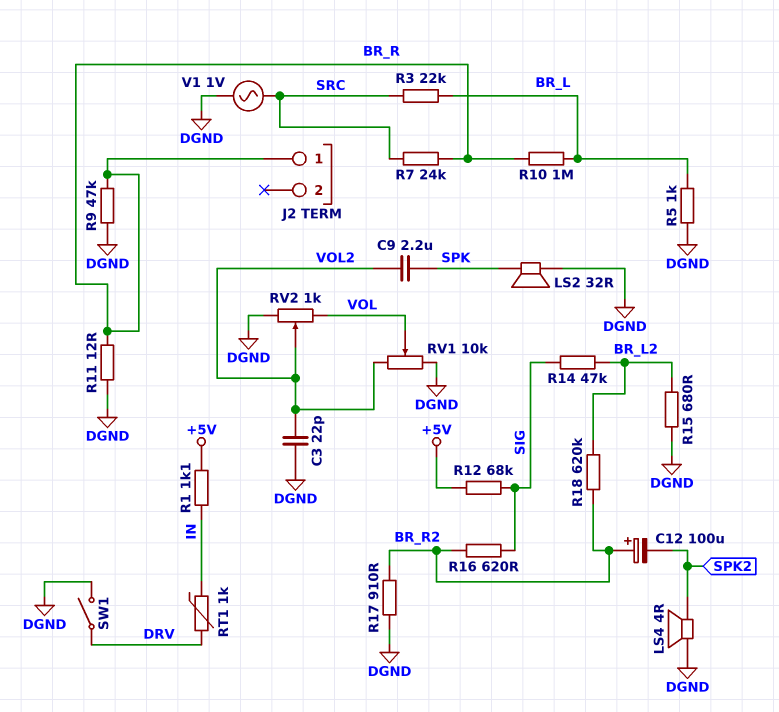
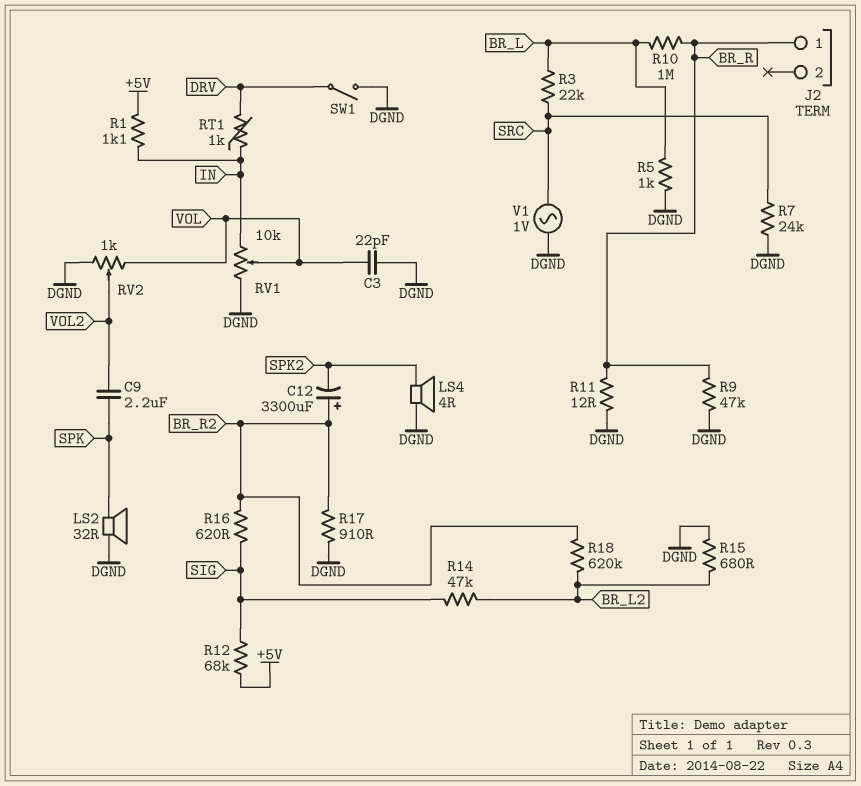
C3: 22pF (DGND, VOL2) -> 22pF (DGND, VOL)
C12: 100uF (plus BR_R2, minus SPK2) -> 3300uF (plus BR_R2, minus SPK2)
R7: 24k (BR_R, SRC) -> 24k (DGND, SRC)
RV1: 10k (DGND, VOL2, wiper VOL) -> 10k (DGND, IN, wiper VOL)

